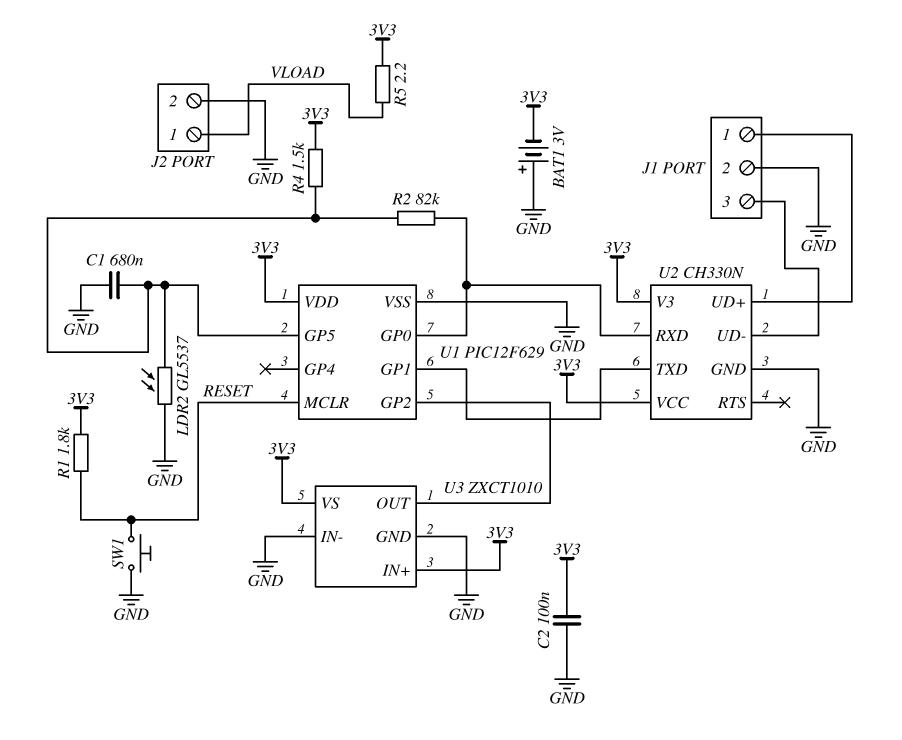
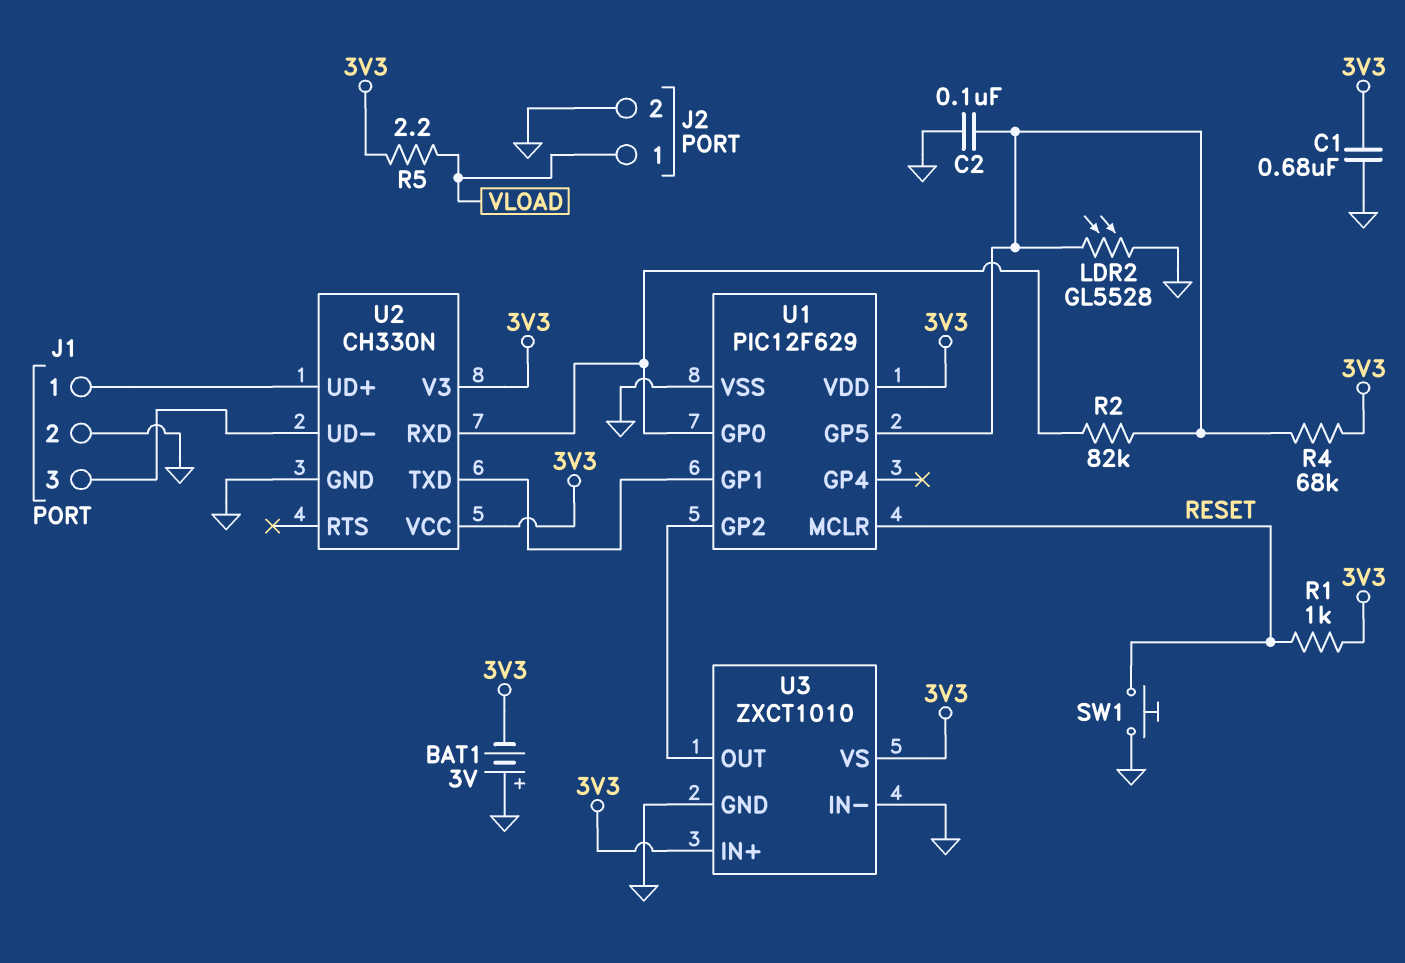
C1: 680nF (GND, U1/GP5) -> 680nF (3V3, GND)
C2: 100nF (3V3, GND) -> 100nF (GND, U1/GP5)
LDR2: GL5537 (GND, U1/GP5) -> GL5528 (GND, U1/GP5)
R1: 1.8k (3V3, RESET) -> 1k (3V3, RESET)
R4: 1.5k (3V3, U1/GP5) -> 68k (3V3, U1/GP5)

